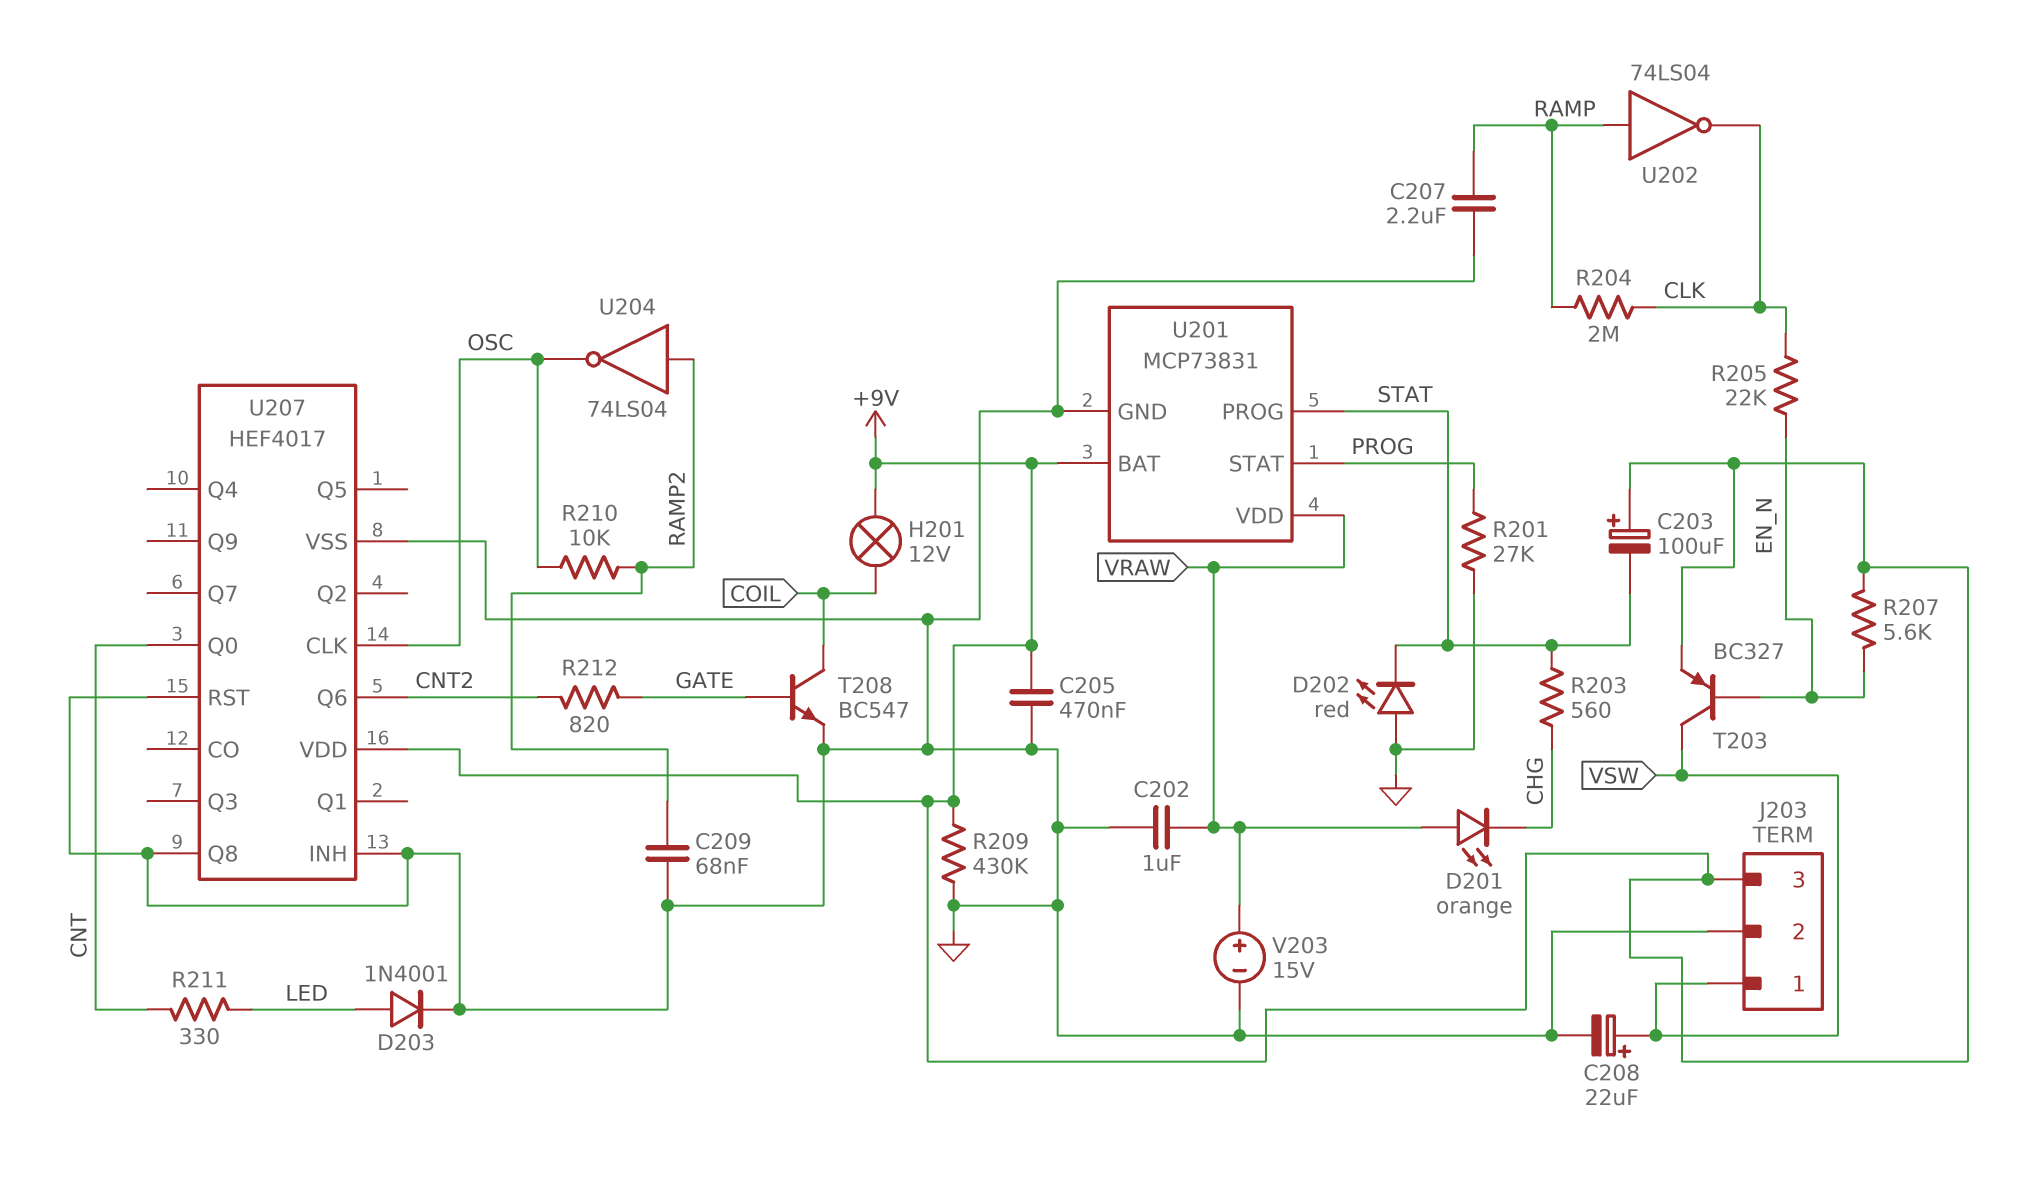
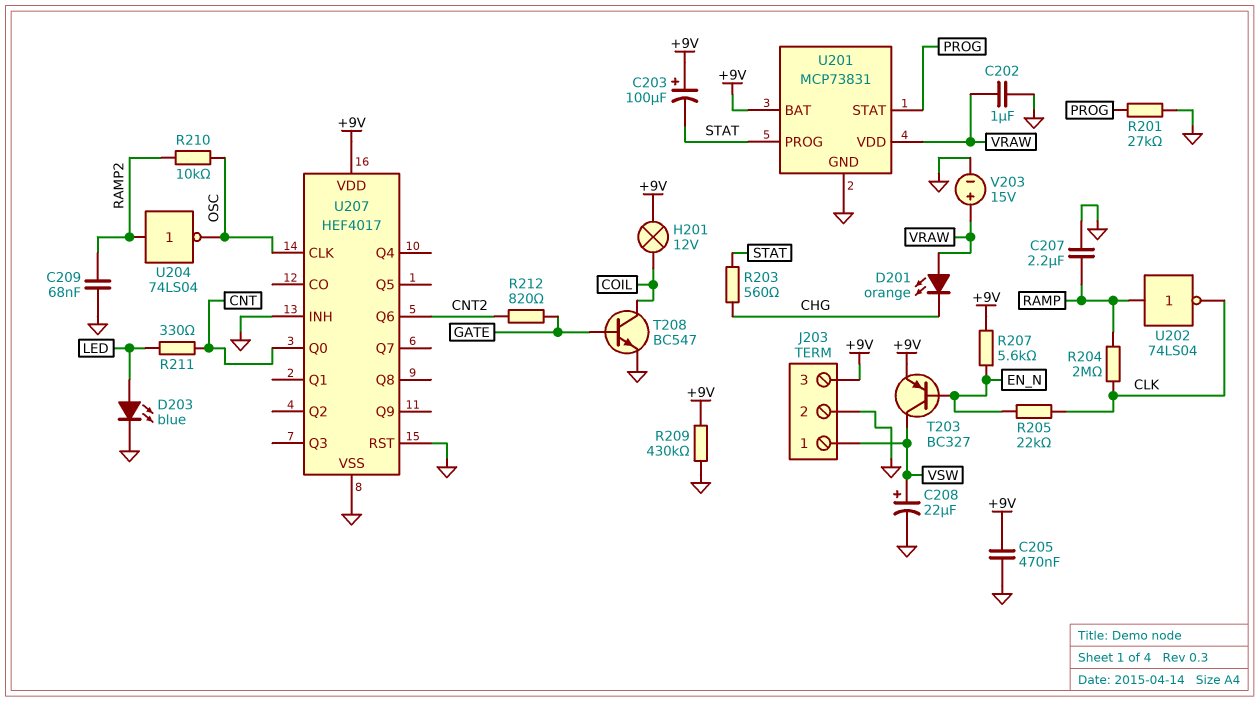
D202: LED red (A GND, K STAT) -> none
D203: diode 1N4001 (A LED, K GND) -> LED blue (A LED, K GND)
U207 pin Q8: GND -> none

